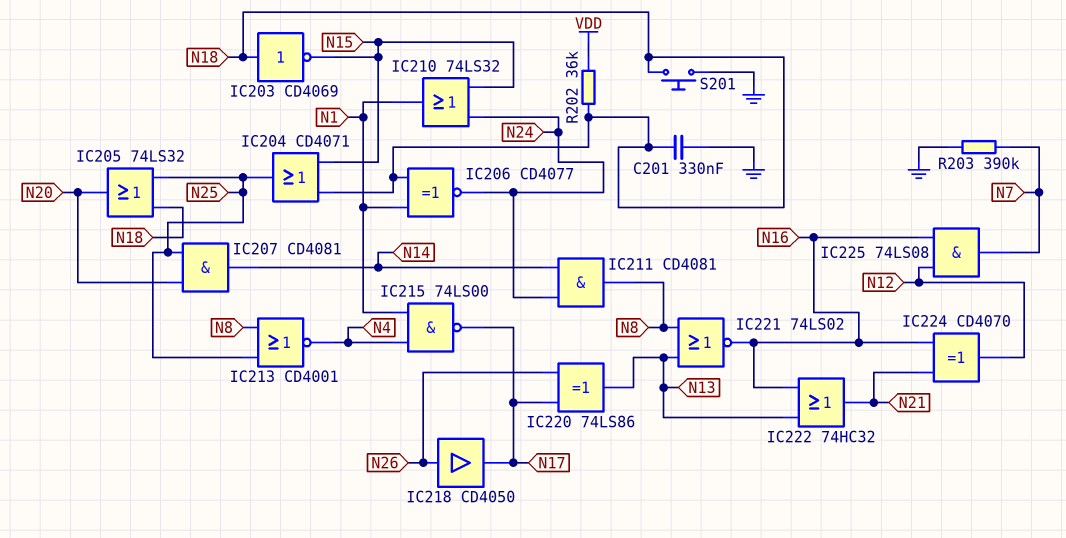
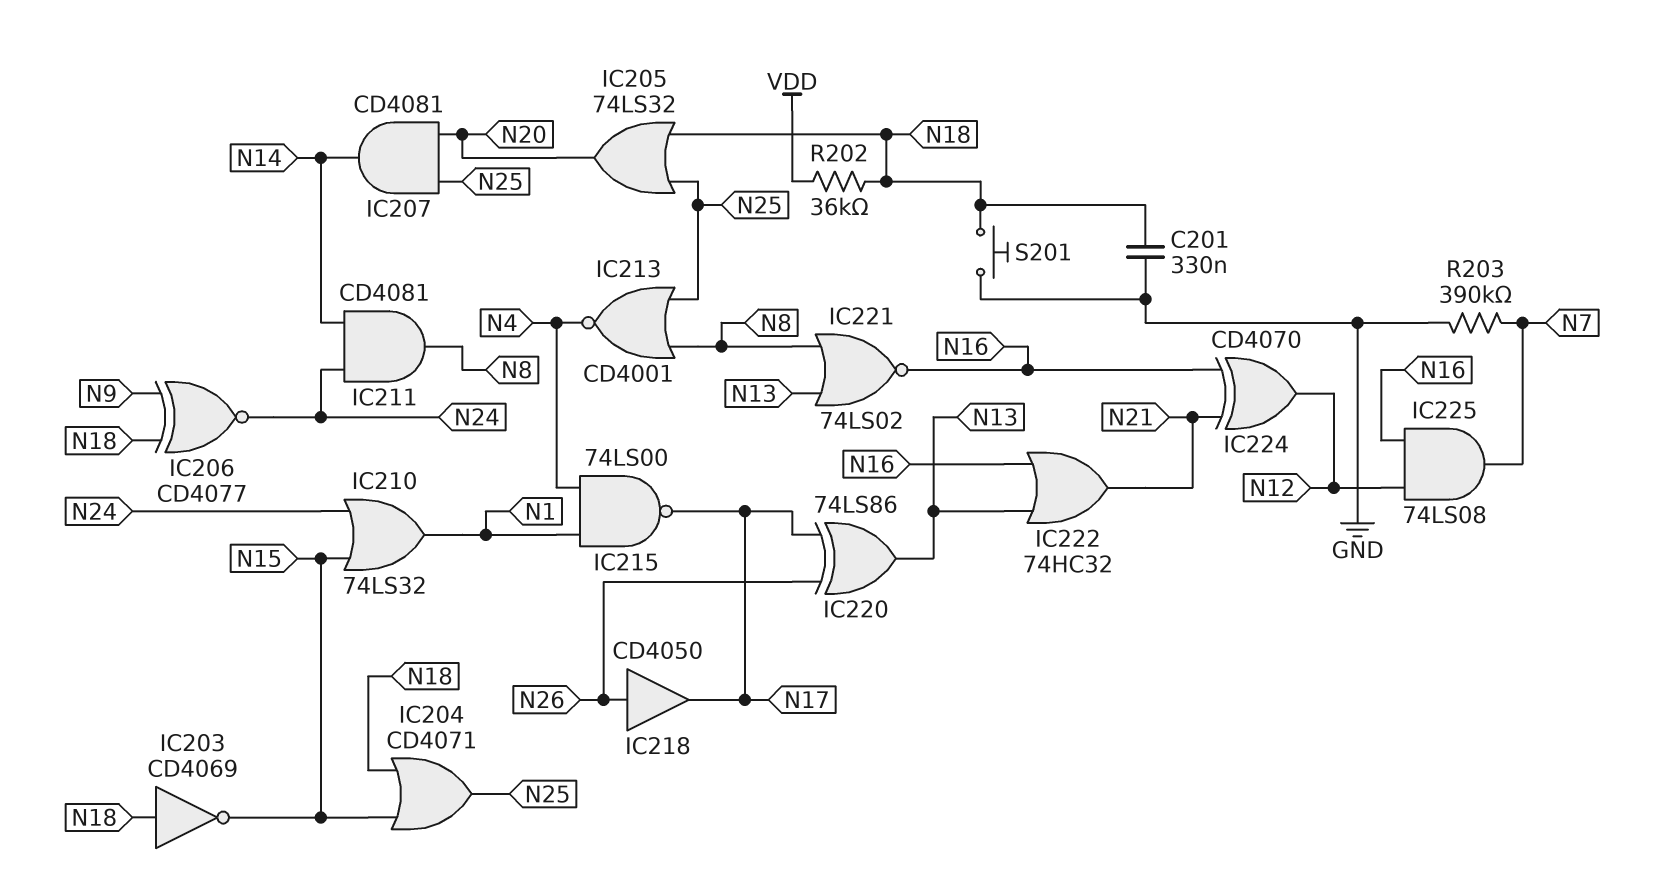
IC206: XNOR CD4077 (in N1, in N18, out N24) -> XNOR CD4077 (in N9, in N18, out N24)

